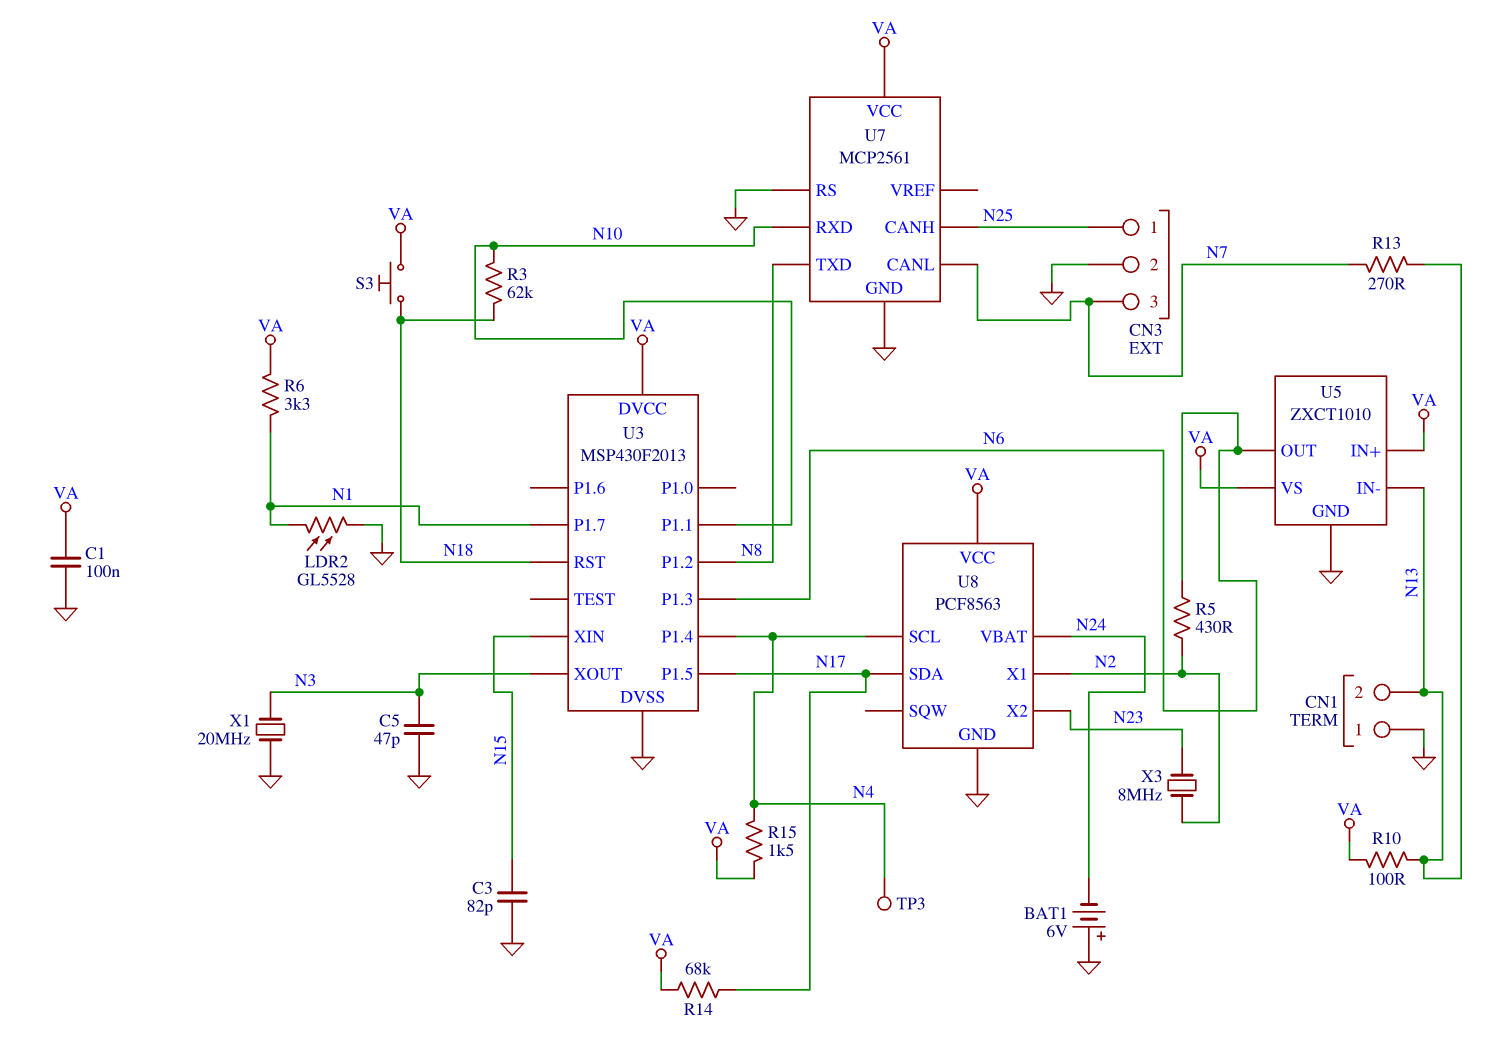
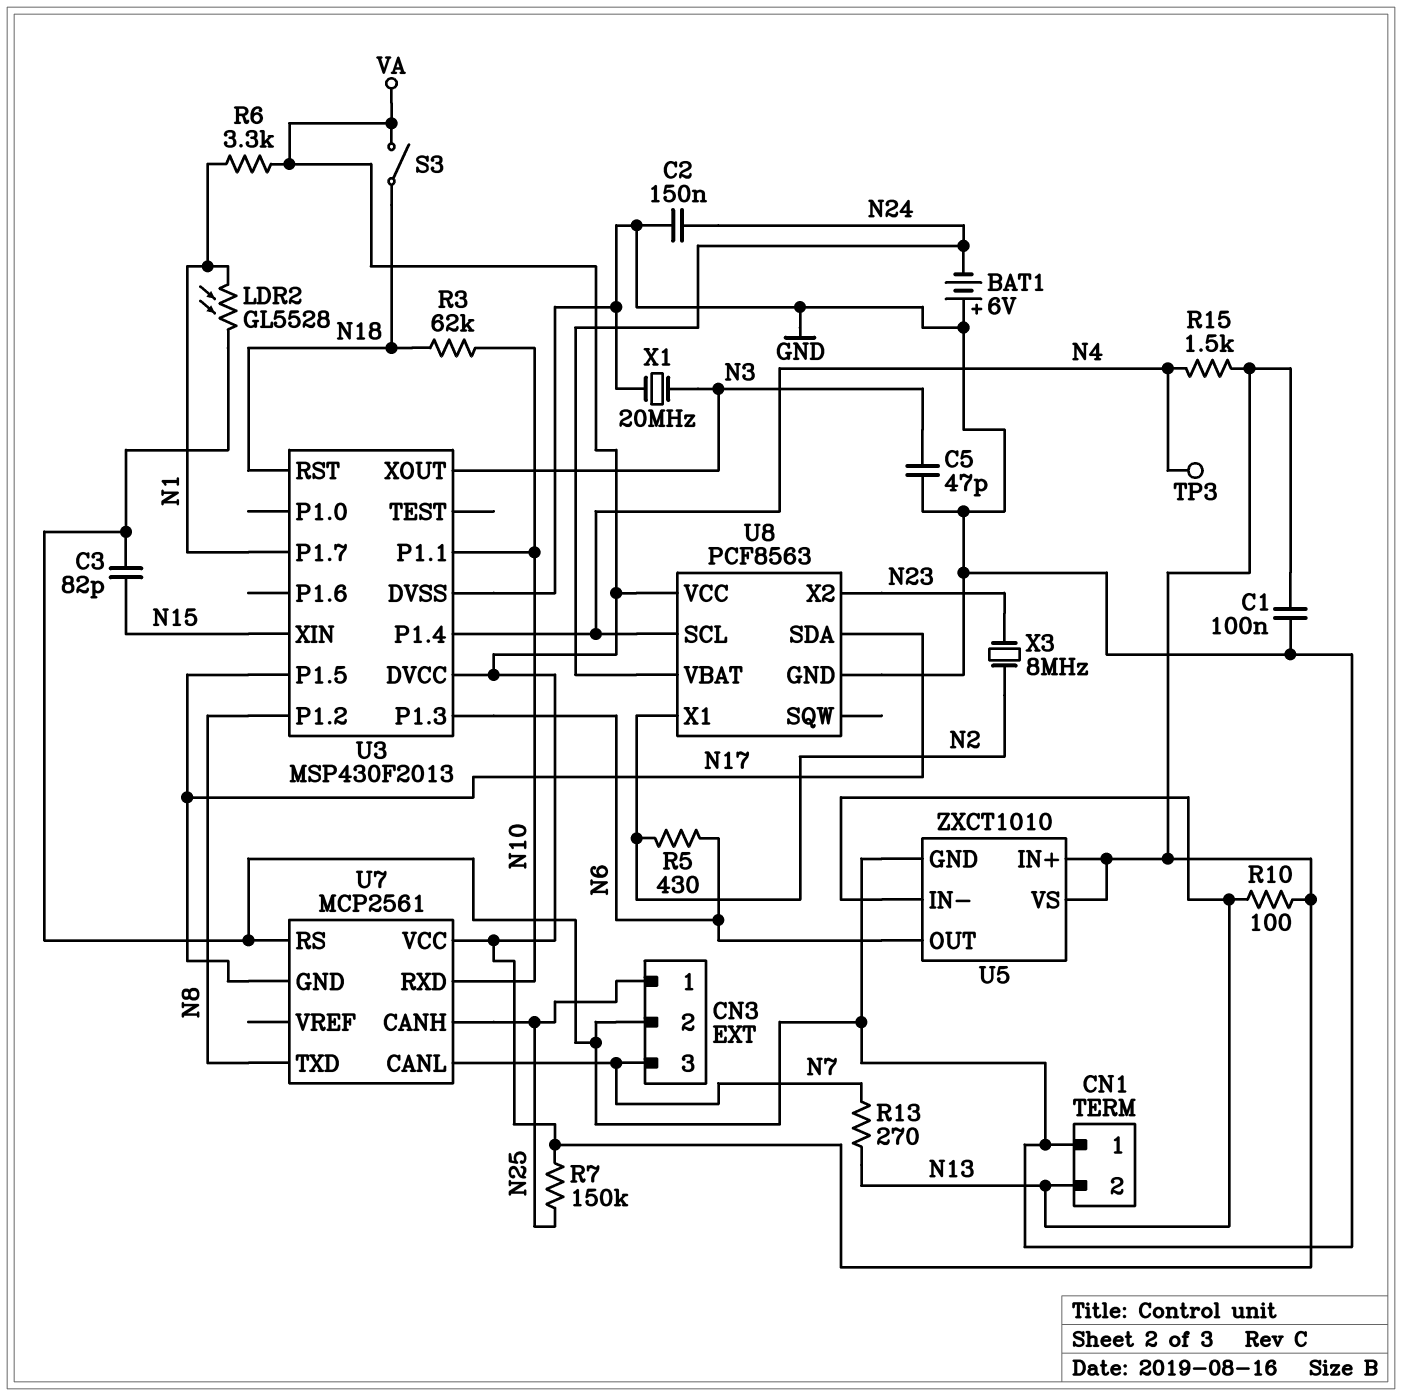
C2: none -> 150nF (GND, N24)
R7: none -> 150k (N25, VA)
R14: 68k (N17, VA) -> none
S3: button (N18, VA) -> switch (N18, VA)
U7 pin GND: GND -> N17

